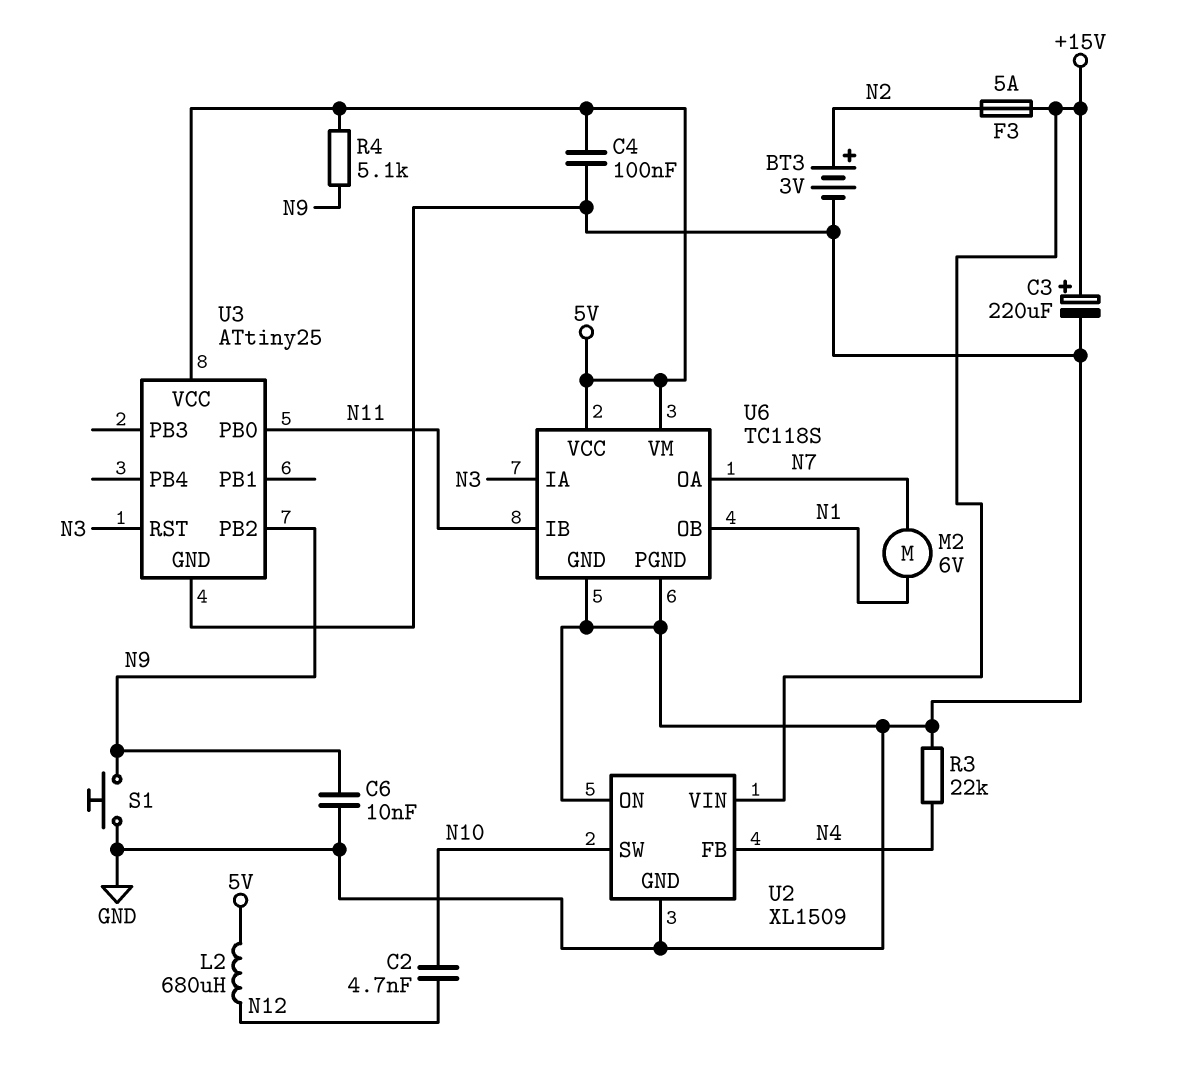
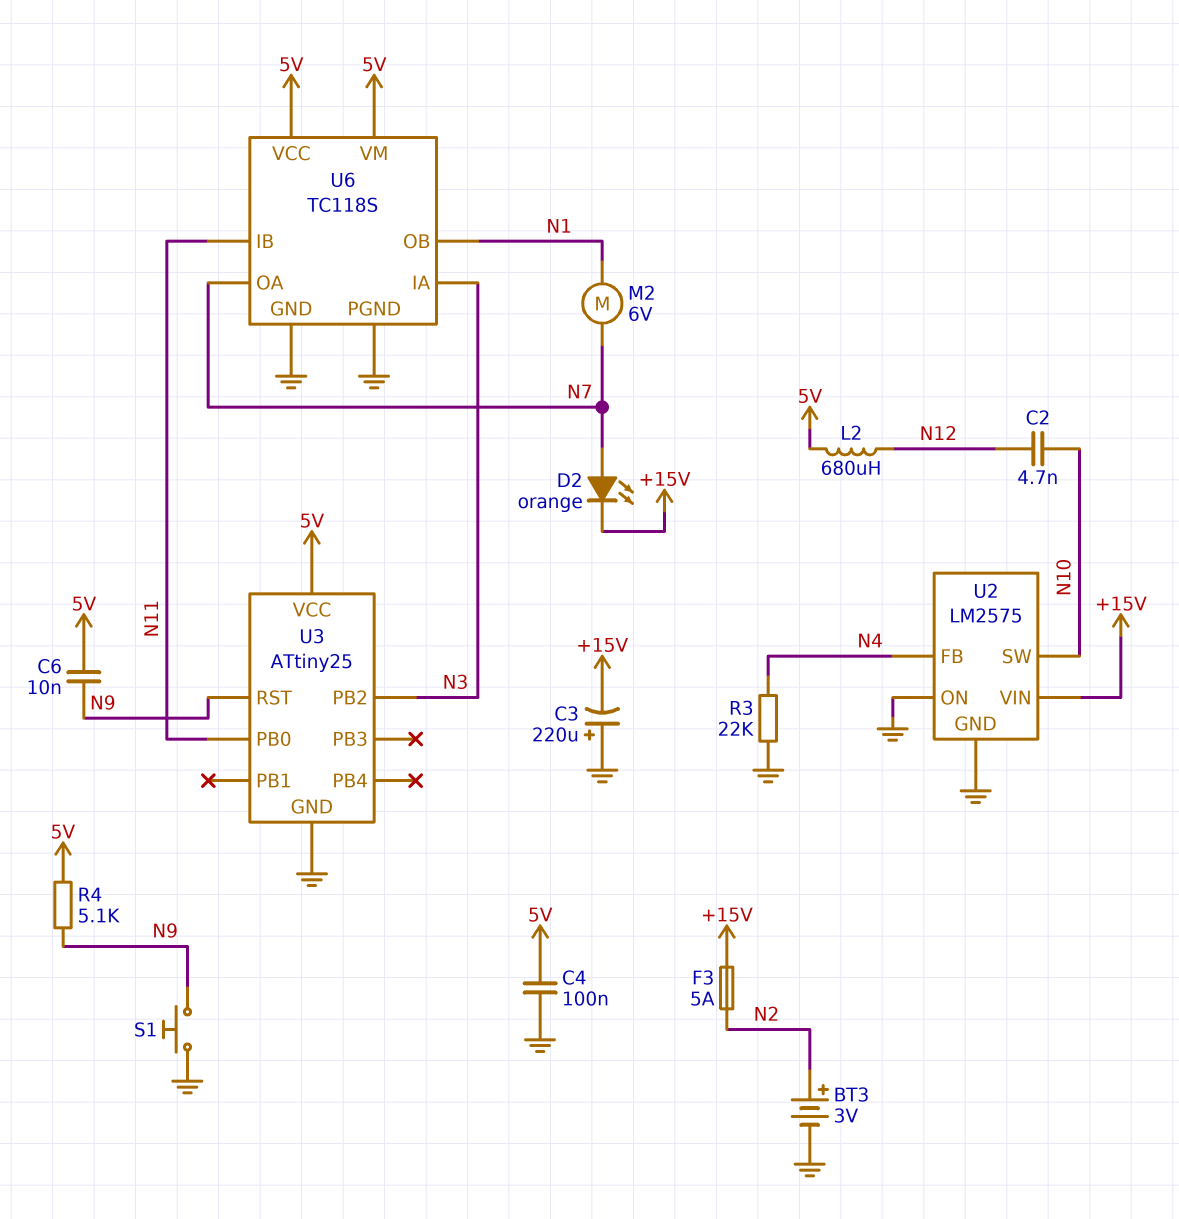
C3: 220uF (plus +15V, minus GND) -> 220uF (plus GND, minus +15V)
C6: 10nF (GND, N9) -> 10nF (5V, N9)
D2: none -> LED orange (A N7, K +15V)
U2: XL1509 -> LM2575
U3 pin PB2: N9 -> N3
U3 pin RST: N3 -> N9

